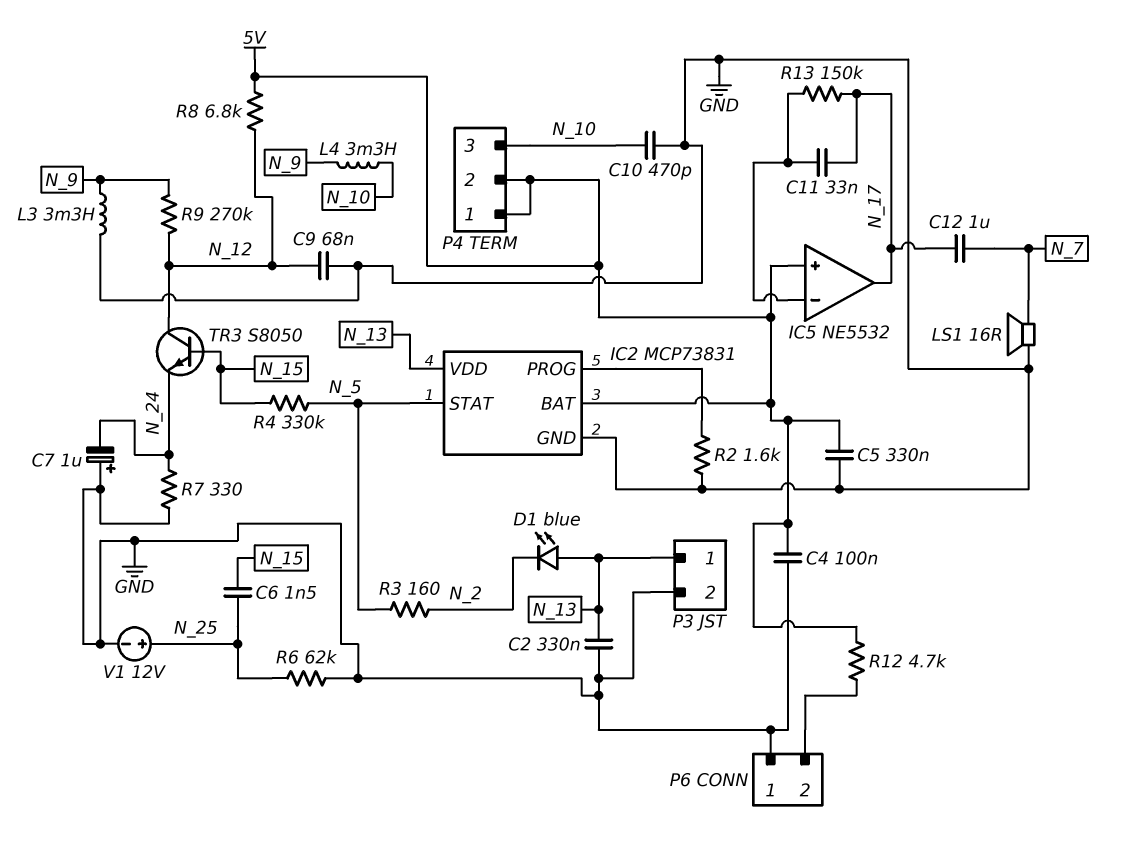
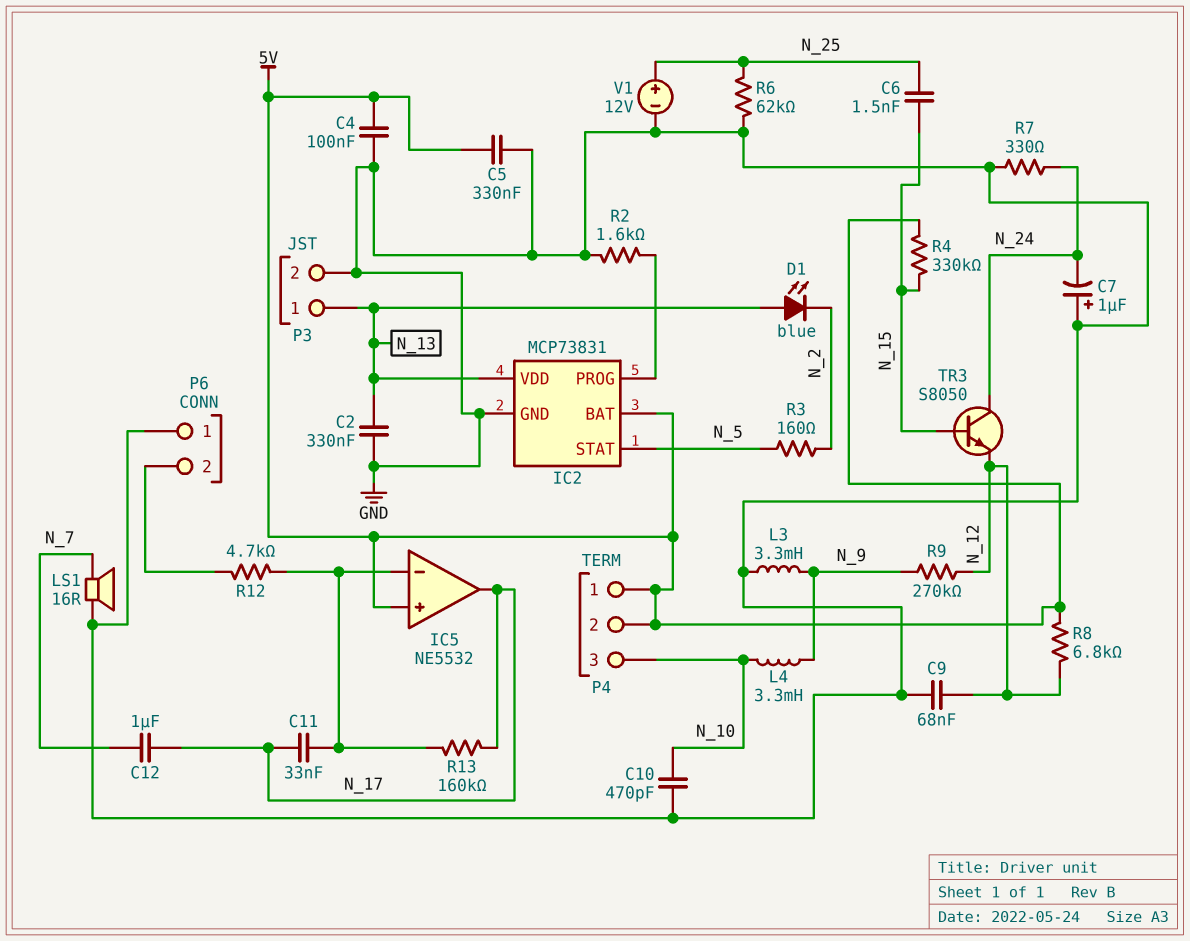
R4: 330k (N_5, N_15) -> 330k (5V, N_15)
R12: 4.7k (5V, P6/2) -> 4.7k (IC5/in-, P6/2)
R13: 150k (IC5/in-, N_17) -> 160k (IC5/in-, N_17)
TR3: NPN S8050 (B N_15, C N_12, E N_24) -> NPN S8050 (B N_15, C N_24, E N_12)

